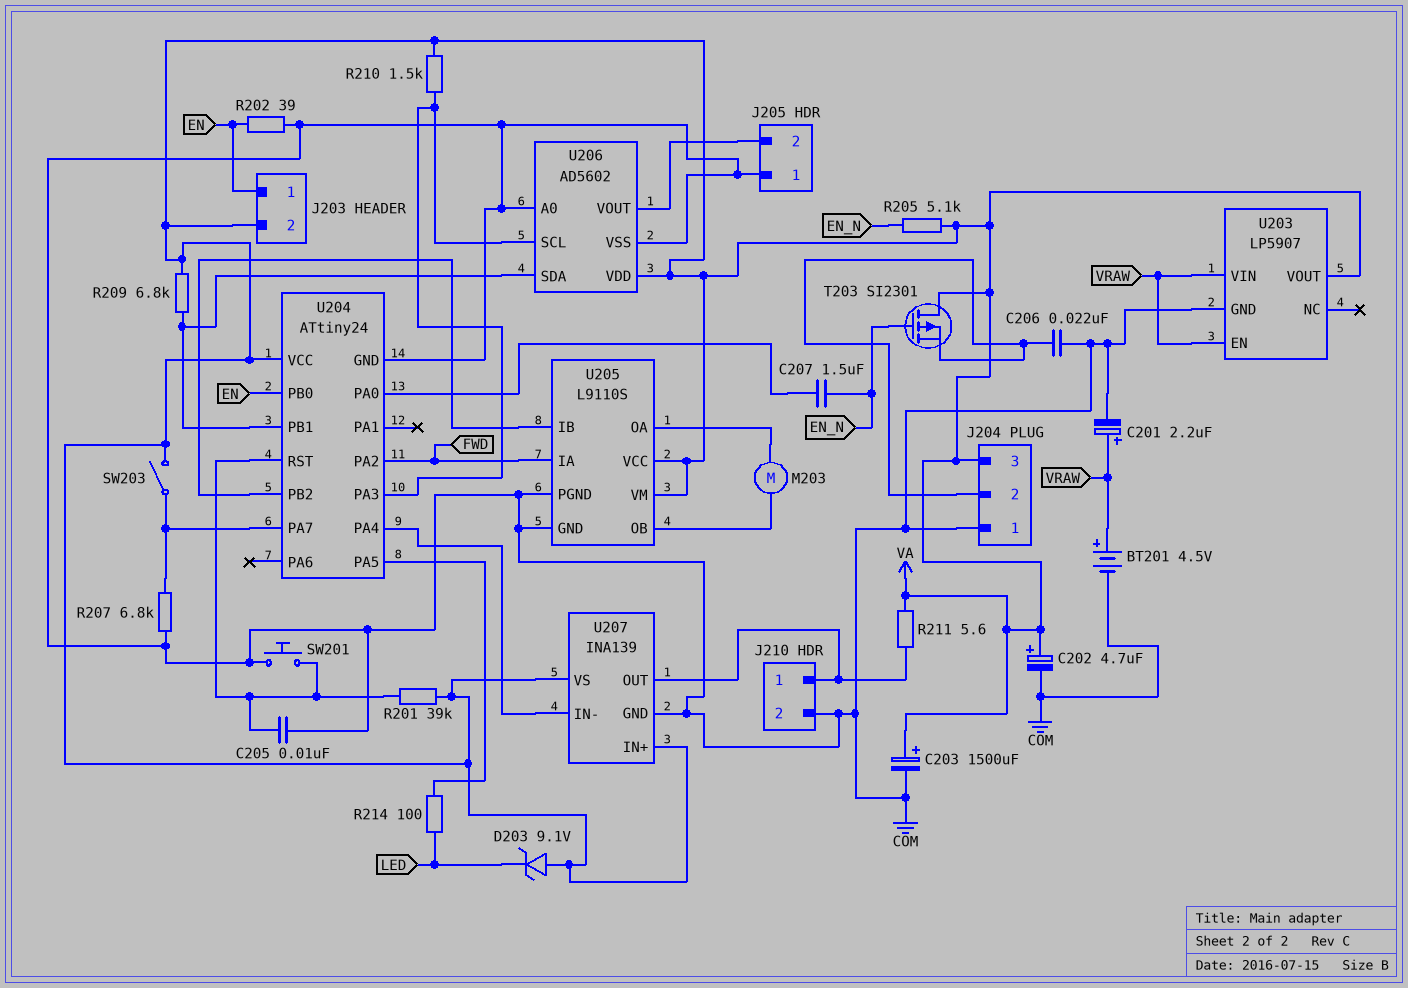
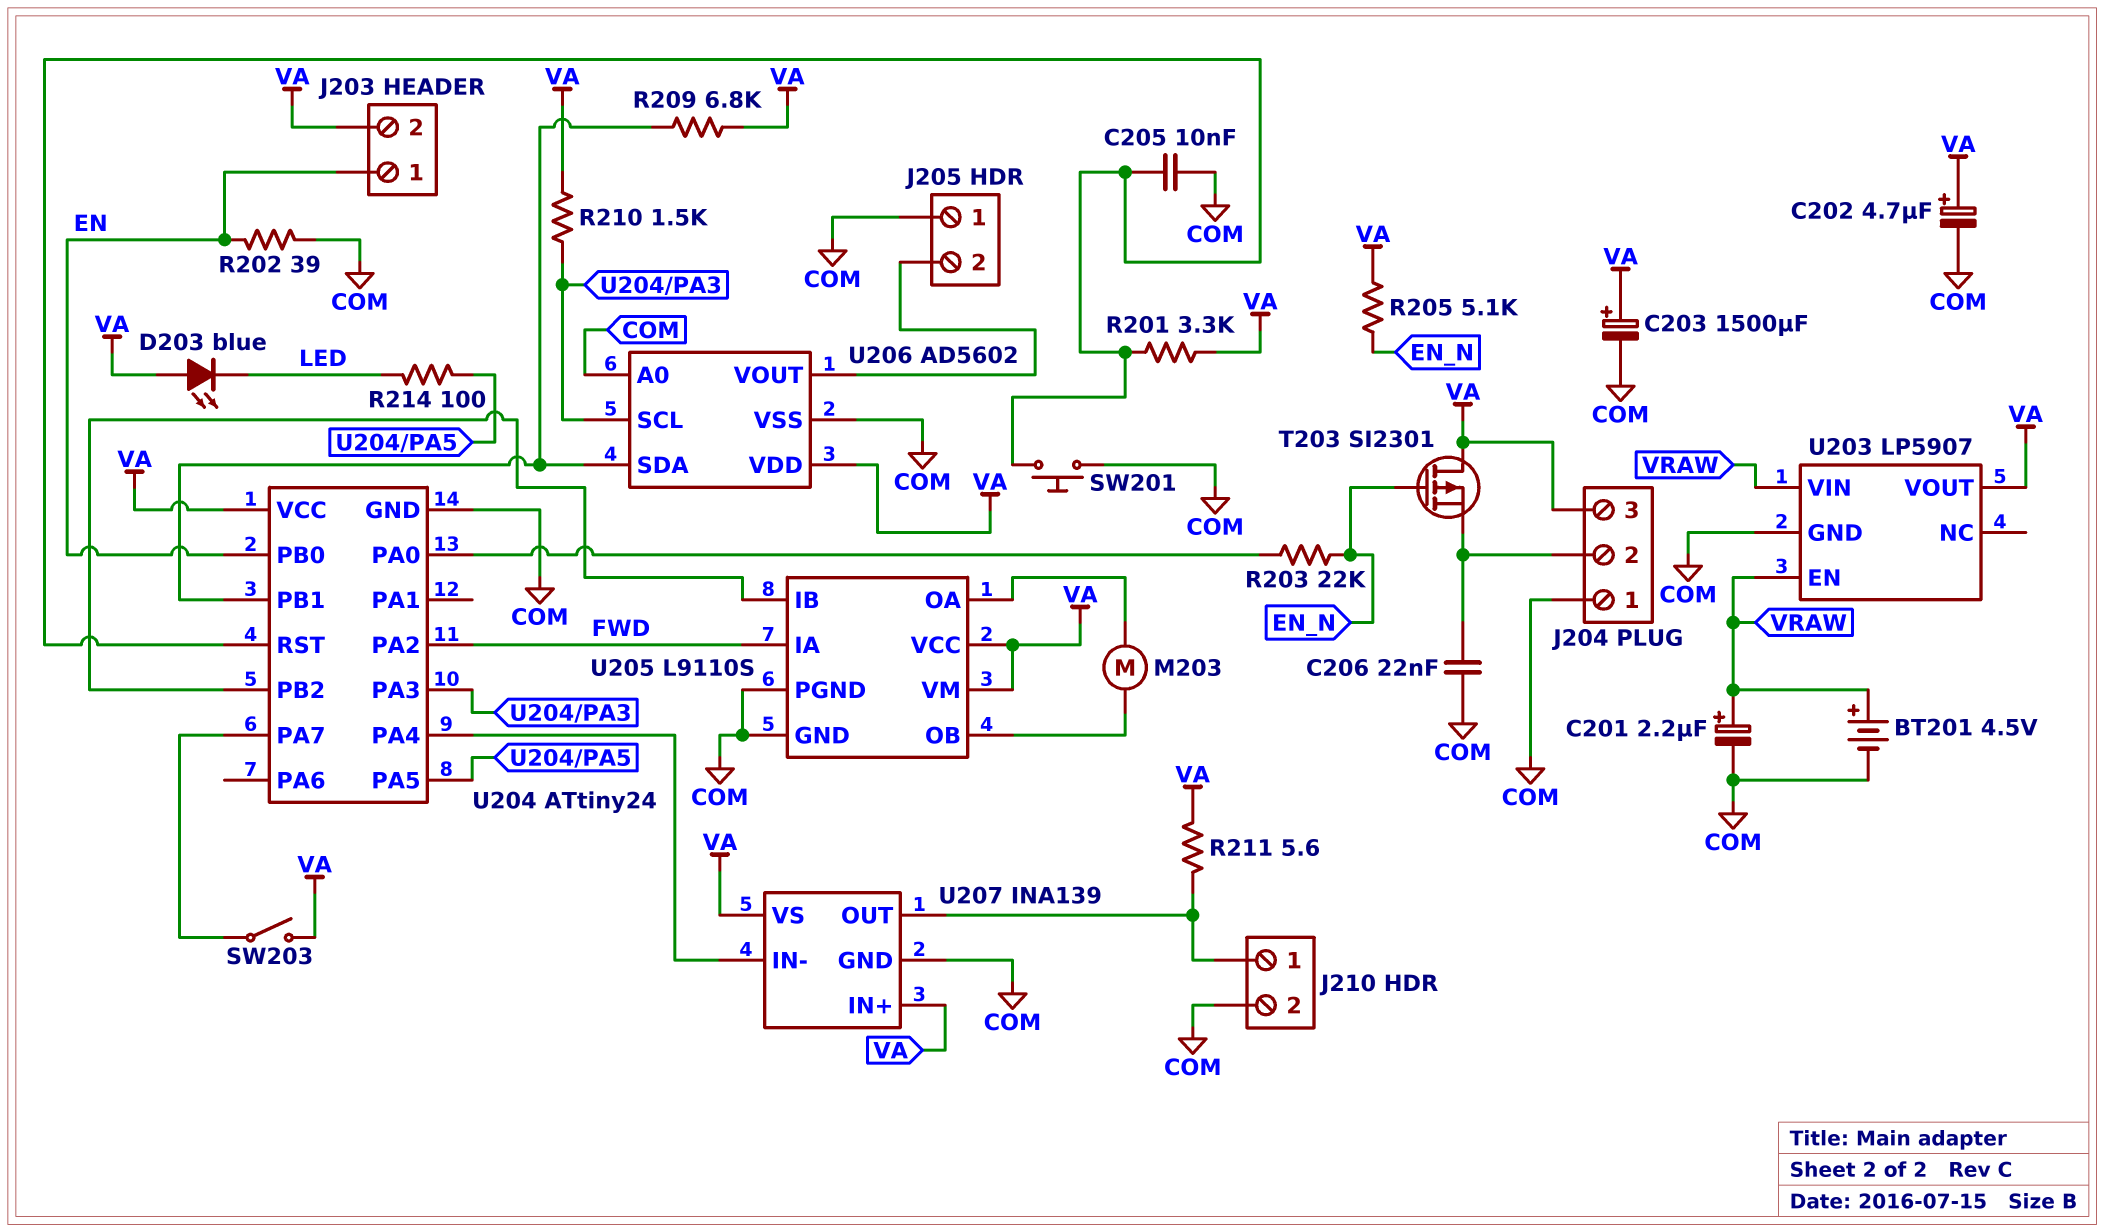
C207: 1.5uF (EN_N, U204/PA0) -> none
D203: zener 9.1V (A VA, K LED) -> LED blue (A VA, K LED)
R201: 39k (U204/RST, VA) -> 3.3k (U204/RST, VA)
R203: none -> 22k (EN_N, U204/PA0)
R207: 6.8k (COM, U204/PA7) -> none

